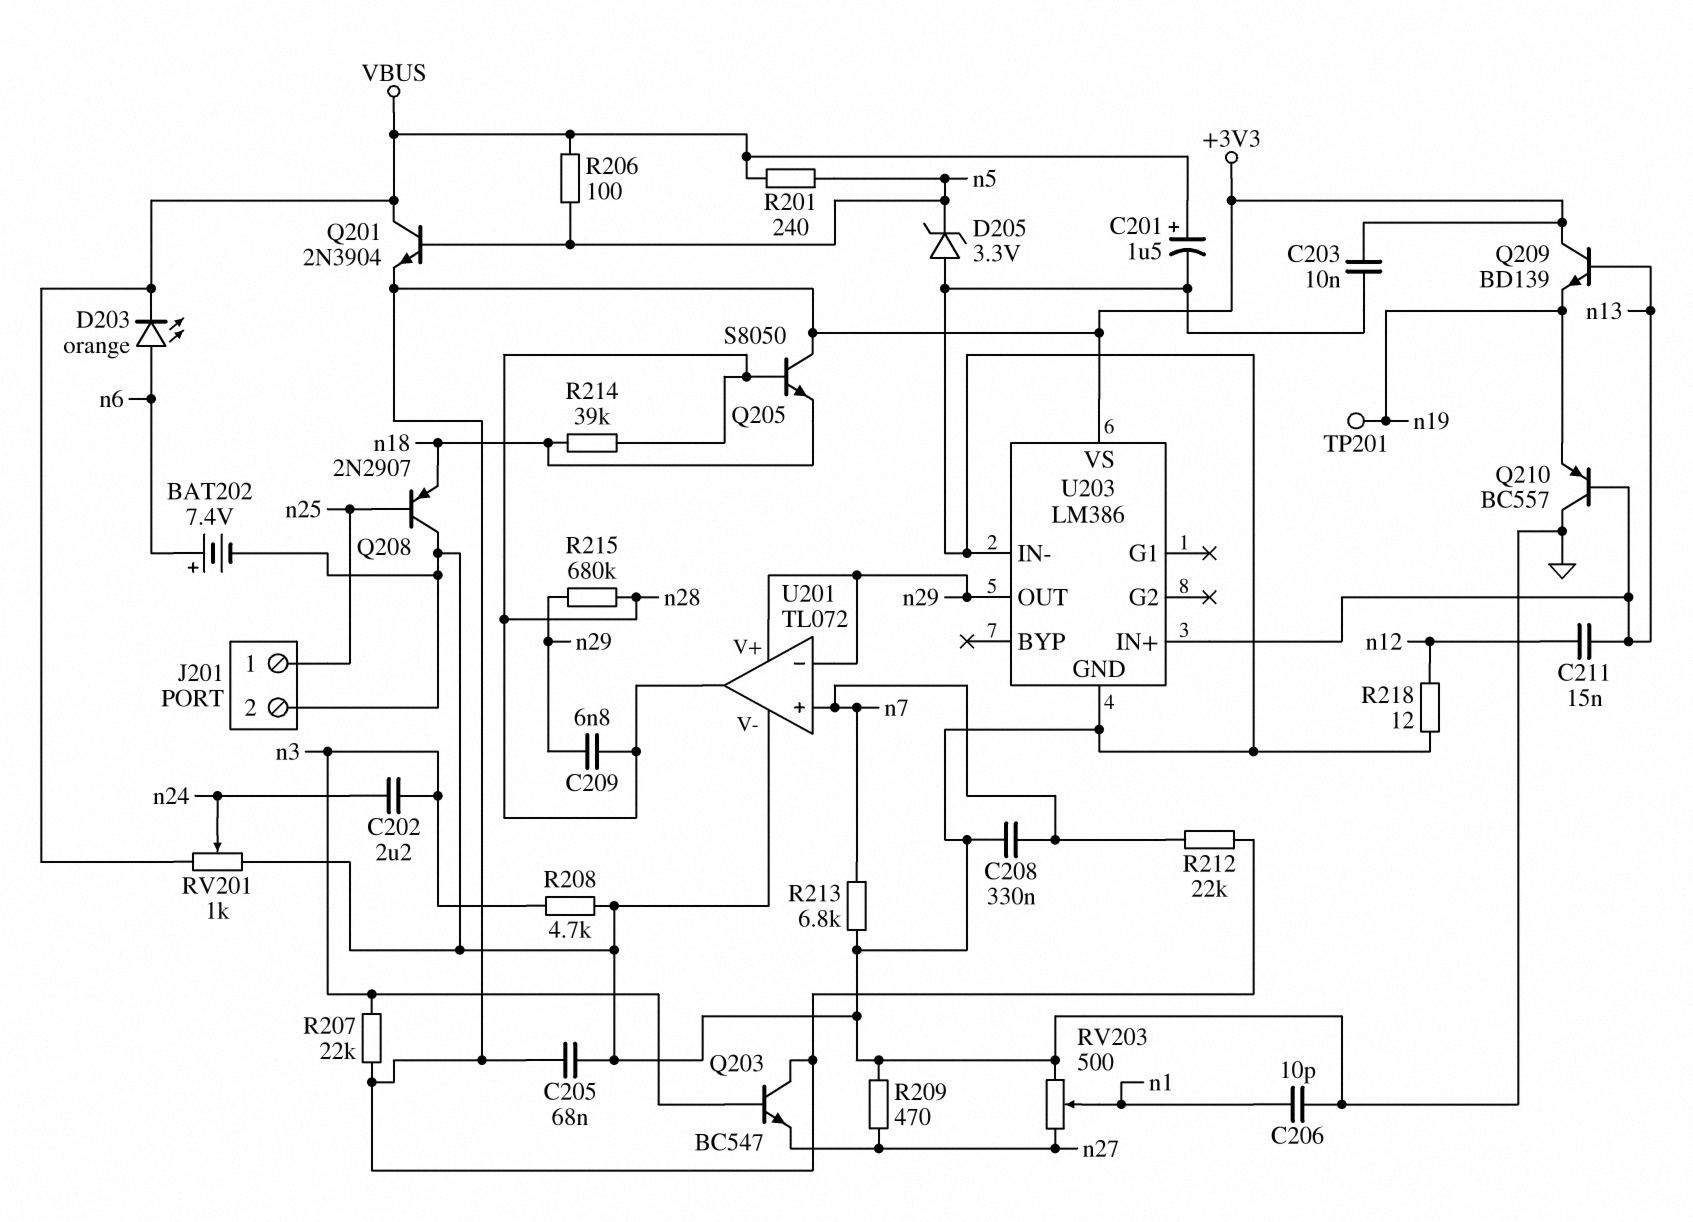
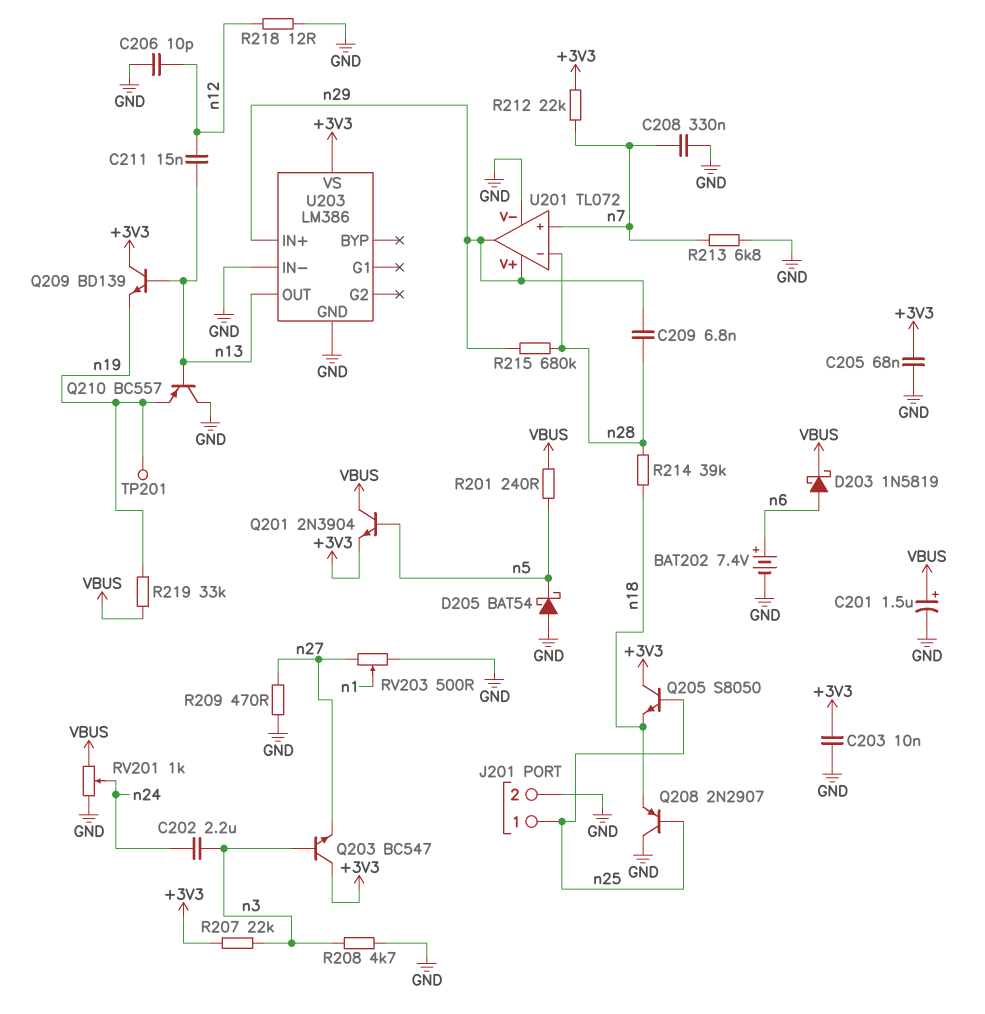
C206: 10pF (GND, n1) -> 10pF (GND, n12)
D203: LED orange (A n6, K VBUS) -> schottky 1N5819 (A n6, K VBUS)
D205: zener 3.3V (A GND, K n5) -> schottky BAT54 (A GND, K n5)
Q205: NPN S8050 (B n28, C +3V3, E n18) -> NPN S8050 (B n25, C +3V3, E n18)
R206: 100 (VBUS, n5) -> none
R219: none -> 33k (VBUS, n19)
U201 pin in-: n29 -> n28
U201 pin out: n28 -> n29
U203 pin IN+: n13 -> n29
U203 pin OUT: n29 -> n13

